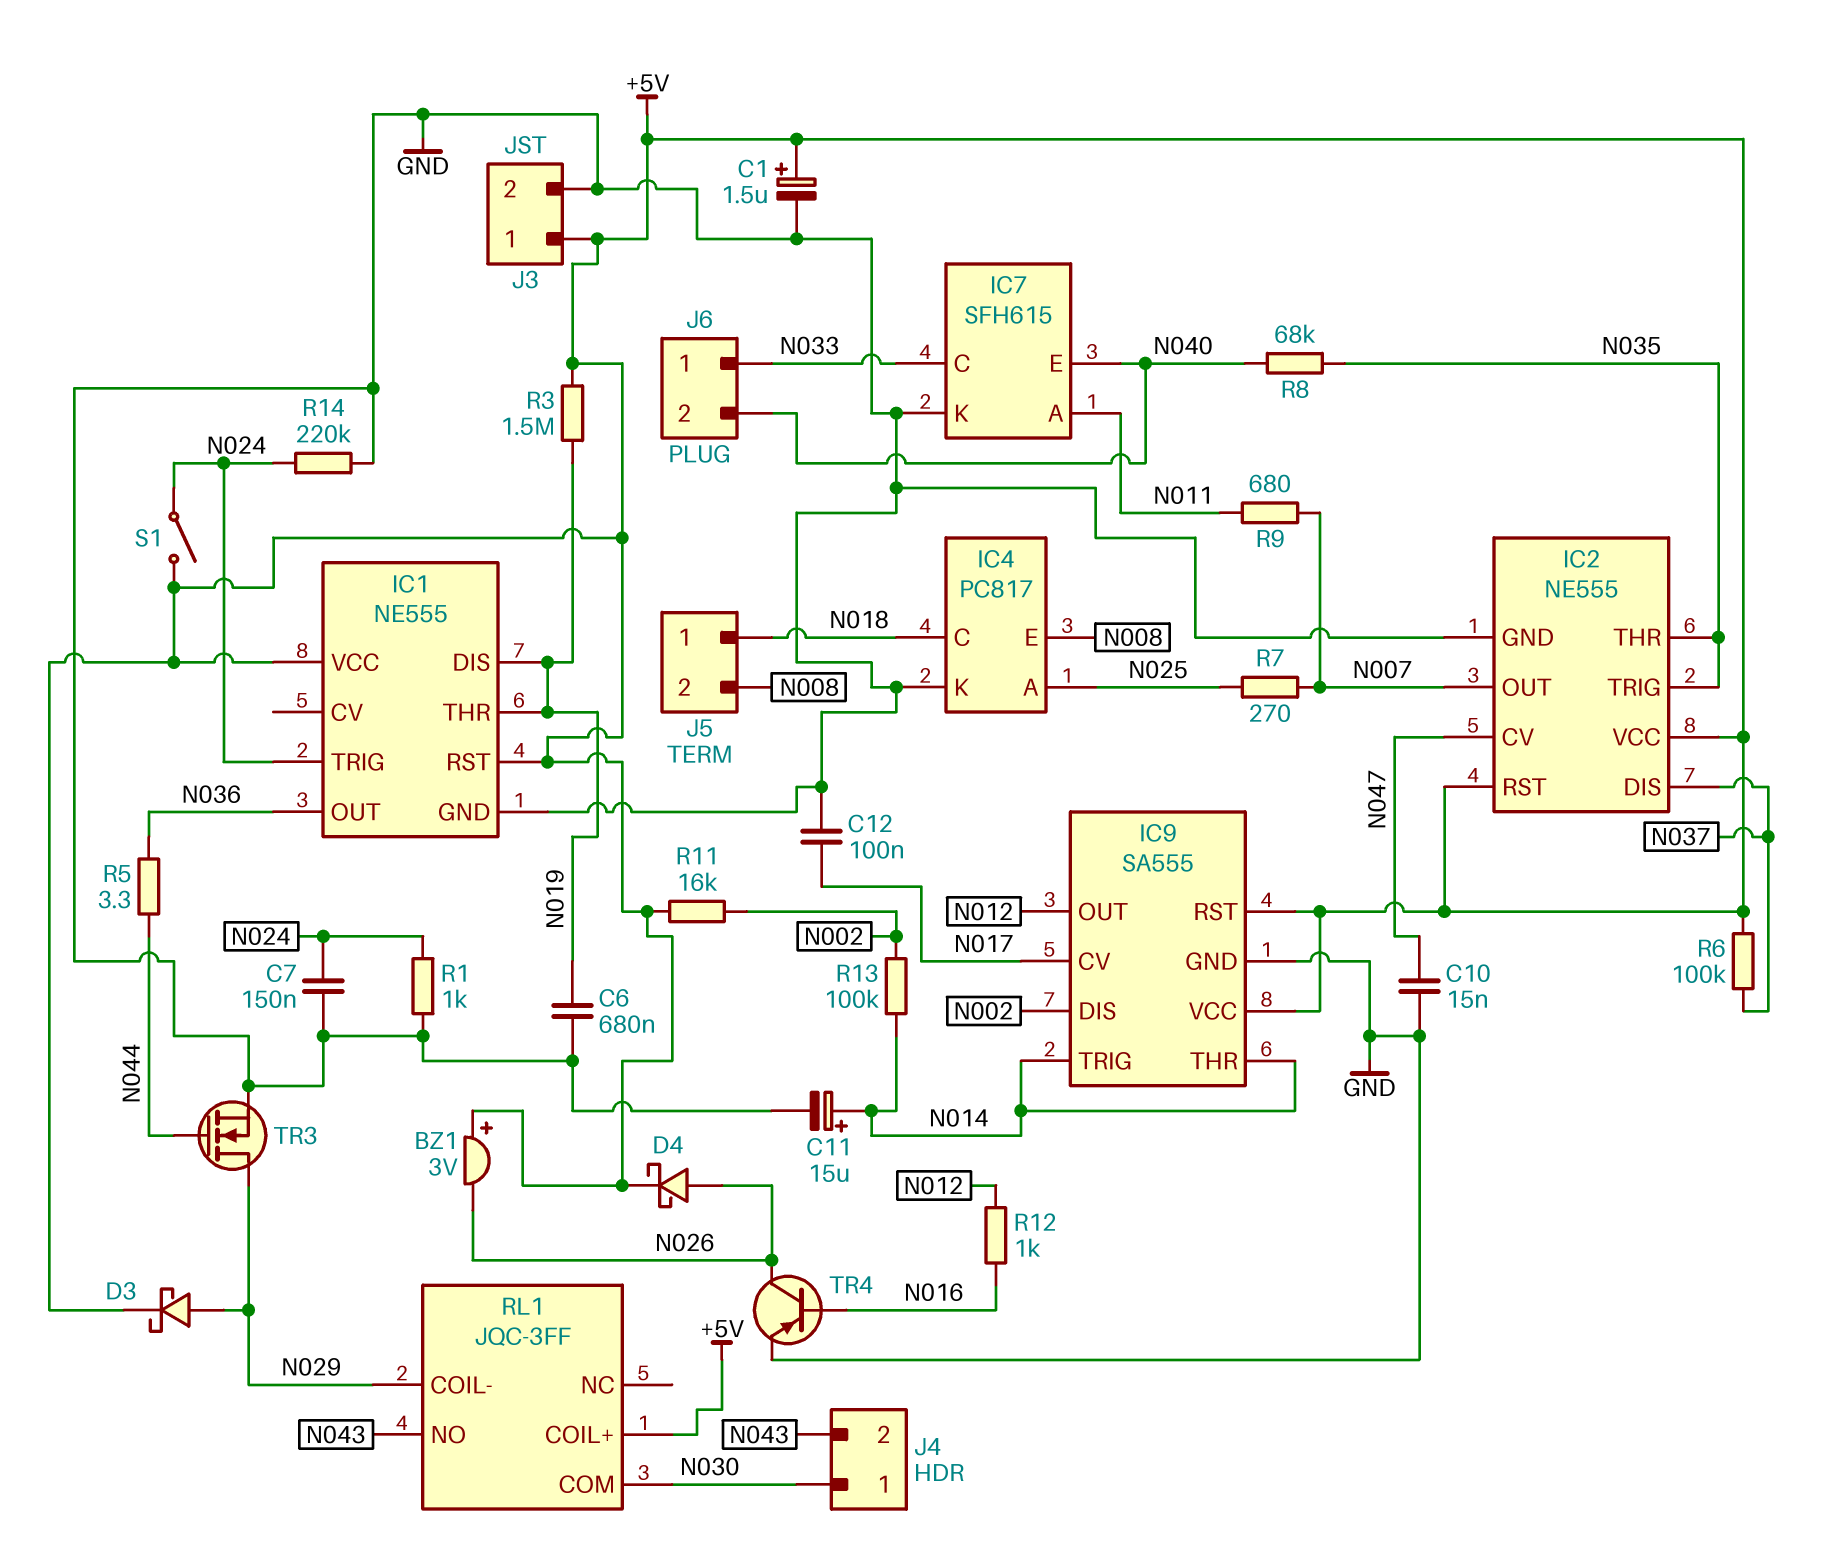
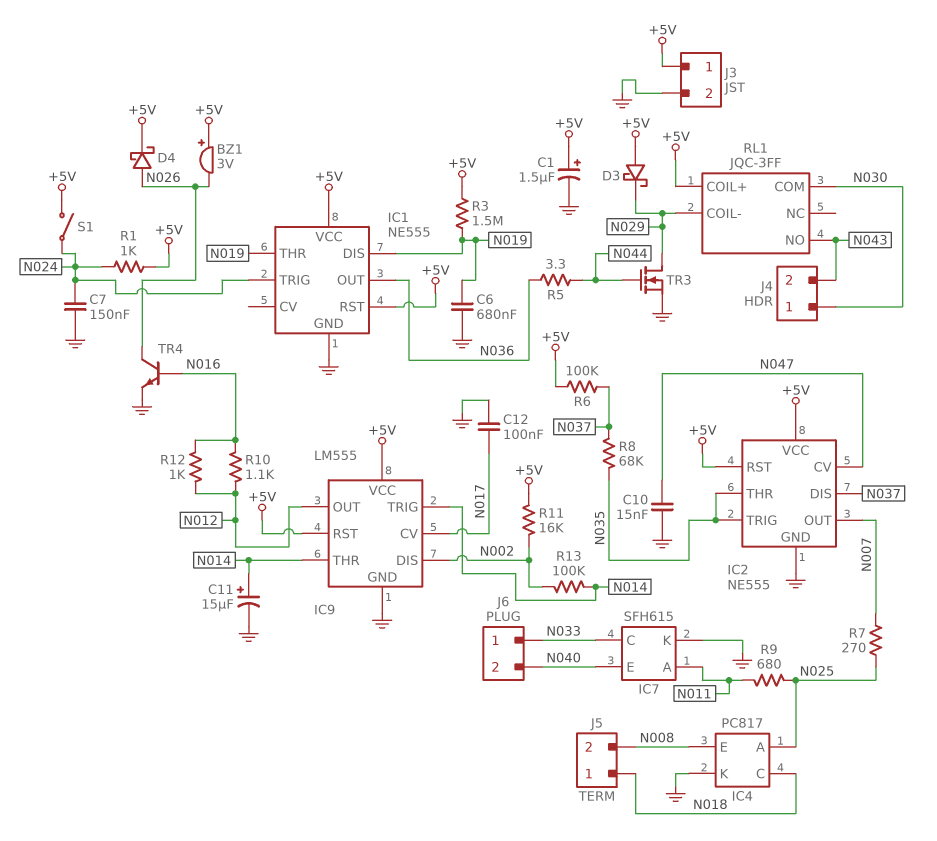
D3: schottky (A N029, K +5V) -> schottky (A +5V, K N029)
IC9: SA555 -> LM555
R1: 1k (GND, N024) -> 1k (+5V, N024)
R8: 68k (N035, N040) -> 68k (N035, N037)
R9: 680 (N007, N011) -> 680 (N011, N025)
R10: none -> 1.1k (N012, N016)
R14: 220k (GND, N024) -> none
TR4: PNP (B N016, C N026, E GND) -> NPN (B N016, C N026, E GND)

